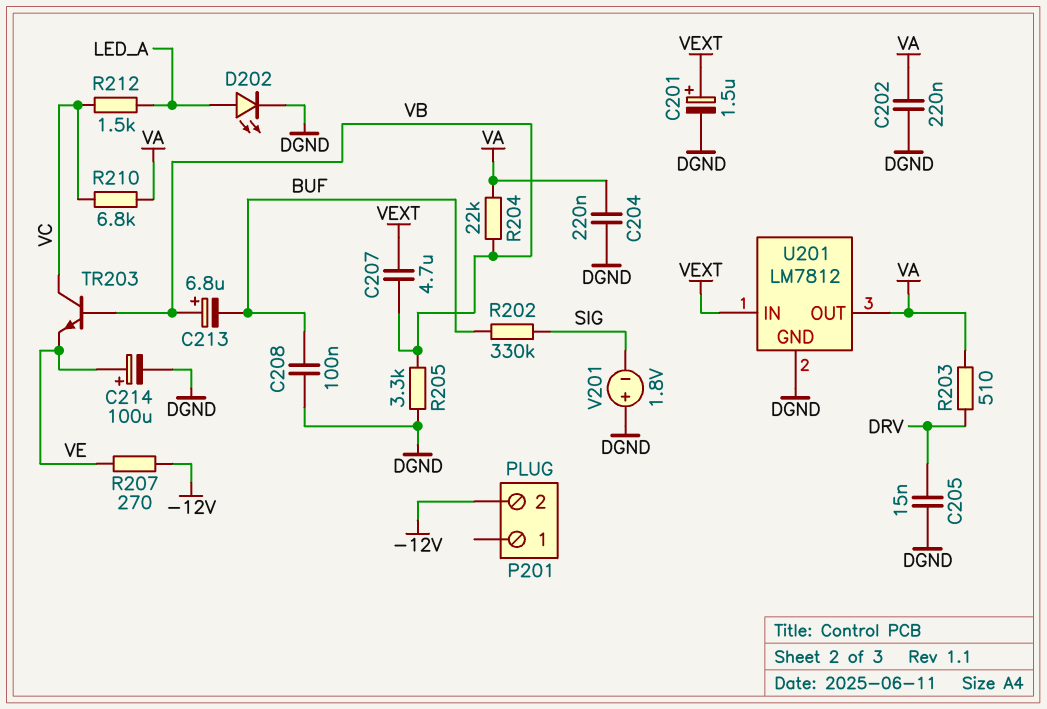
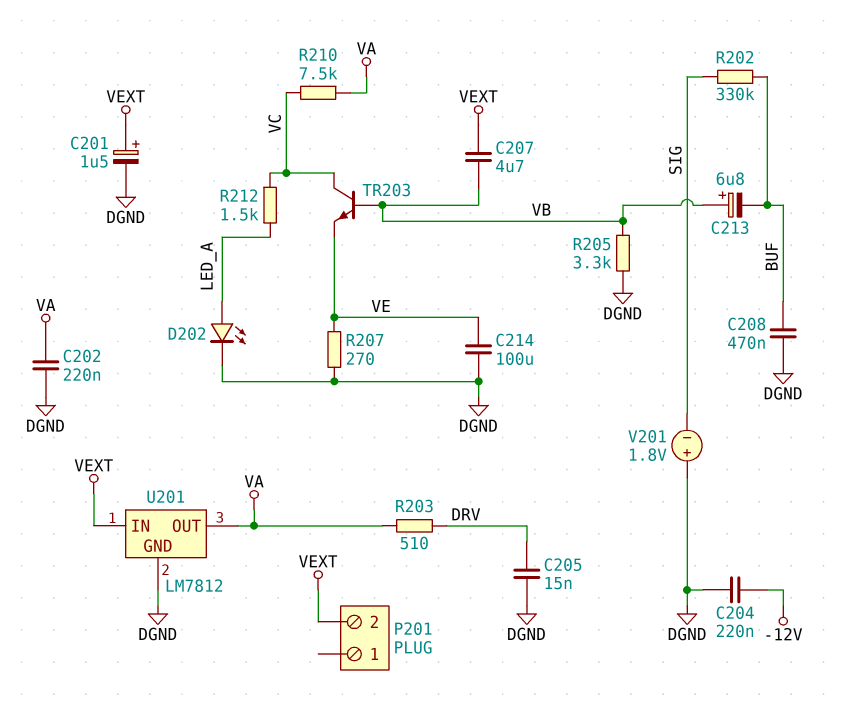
C204: 220nF (DGND, VA) -> 220nF (-12V, DGND)
C208: 100nF (BUF, DGND) -> 470nF (BUF, DGND)
C214: 100uF (plus VE, minus DGND) -> 100uF (DGND, VE)
P201 pin 2: -12V -> VEXT
R204: 22k (VA, VB) -> none
R207: 270 (-12V, VE) -> 270 (DGND, VE)
R210: 6.8k (VA, VC) -> 7.5k (VA, VC)

